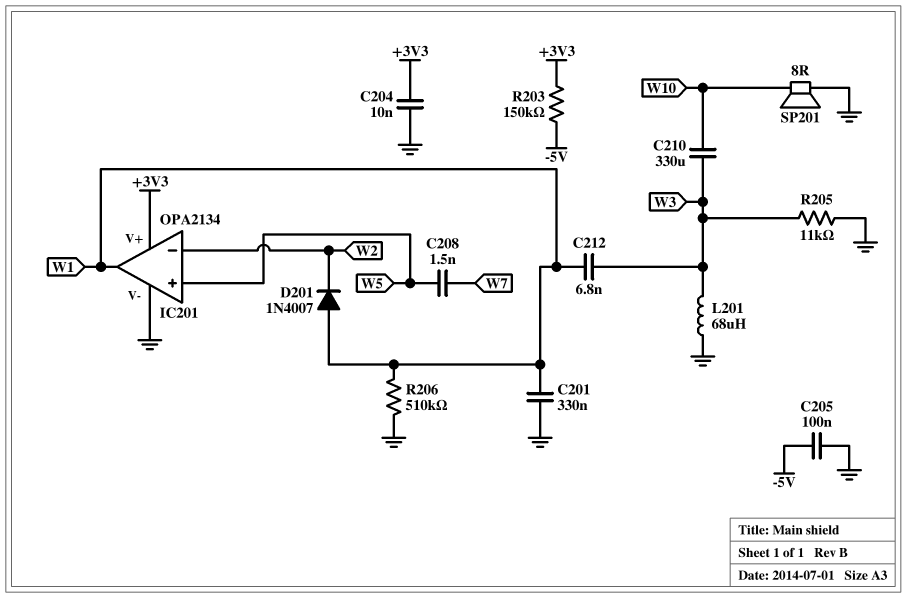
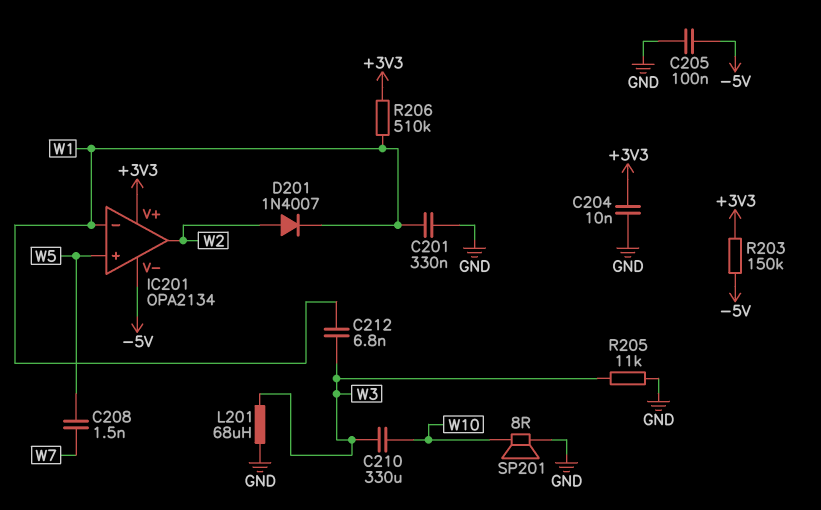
D201: diode 1N4007 (A W1, K W2) -> diode 1N4007 (A W2, K W1)
IC201 pin V-: GND -> -5V
IC201 pin in-: W2 -> W1
IC201 pin out: W1 -> W2
R206: 510k (GND, W1) -> 510k (+3V3, W1)

